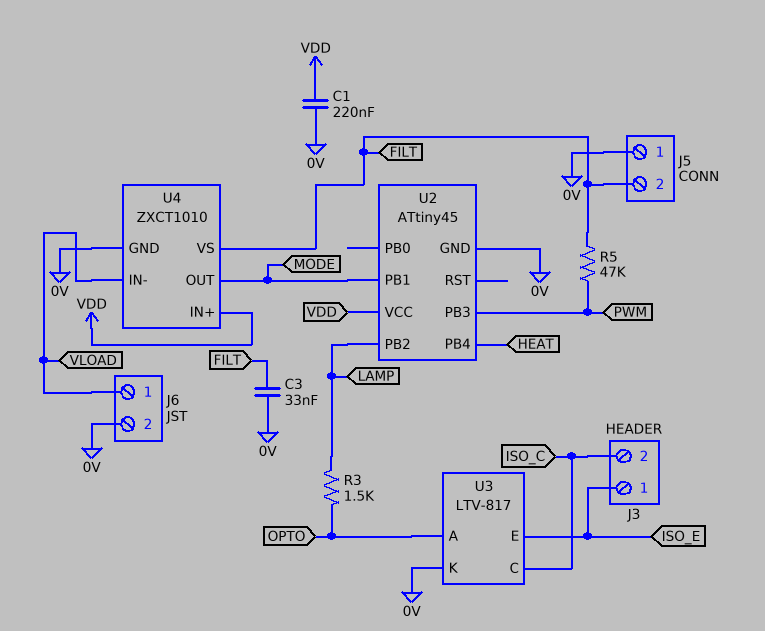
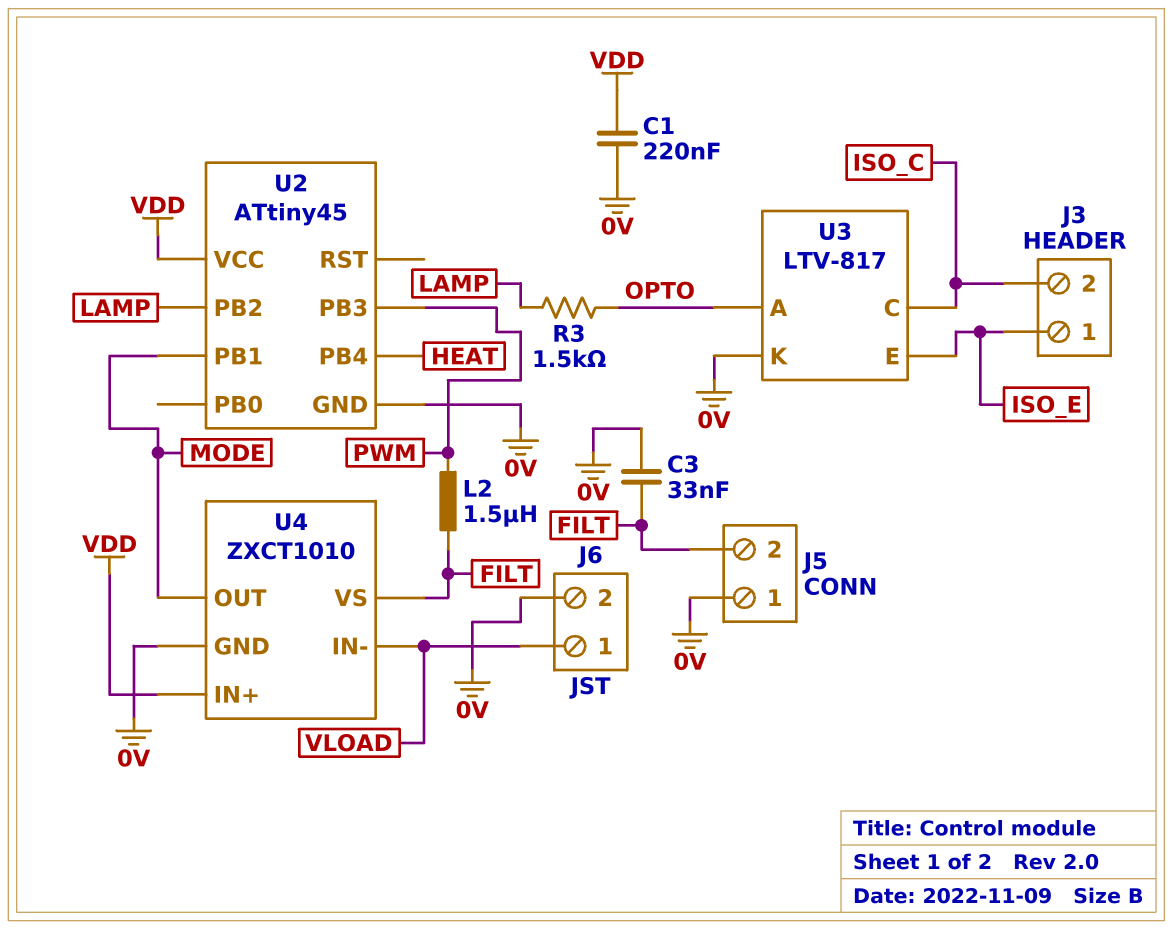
L2: none -> 1.5uH (FILT, PWM)
R5: 47k (FILT, PWM) -> none

